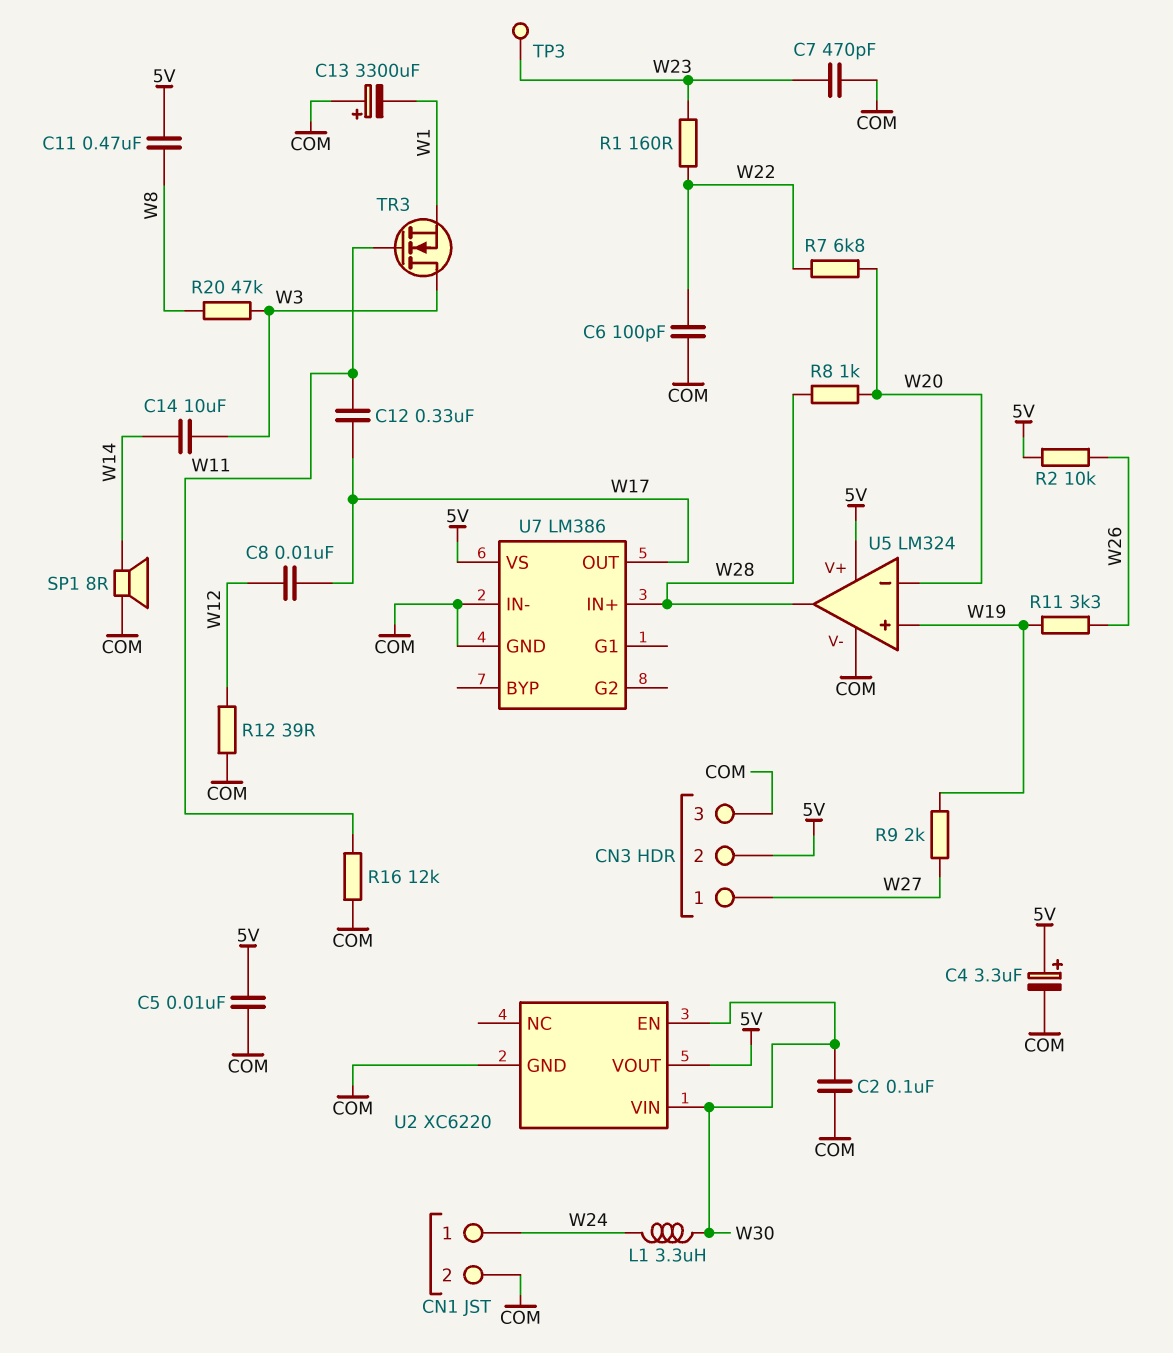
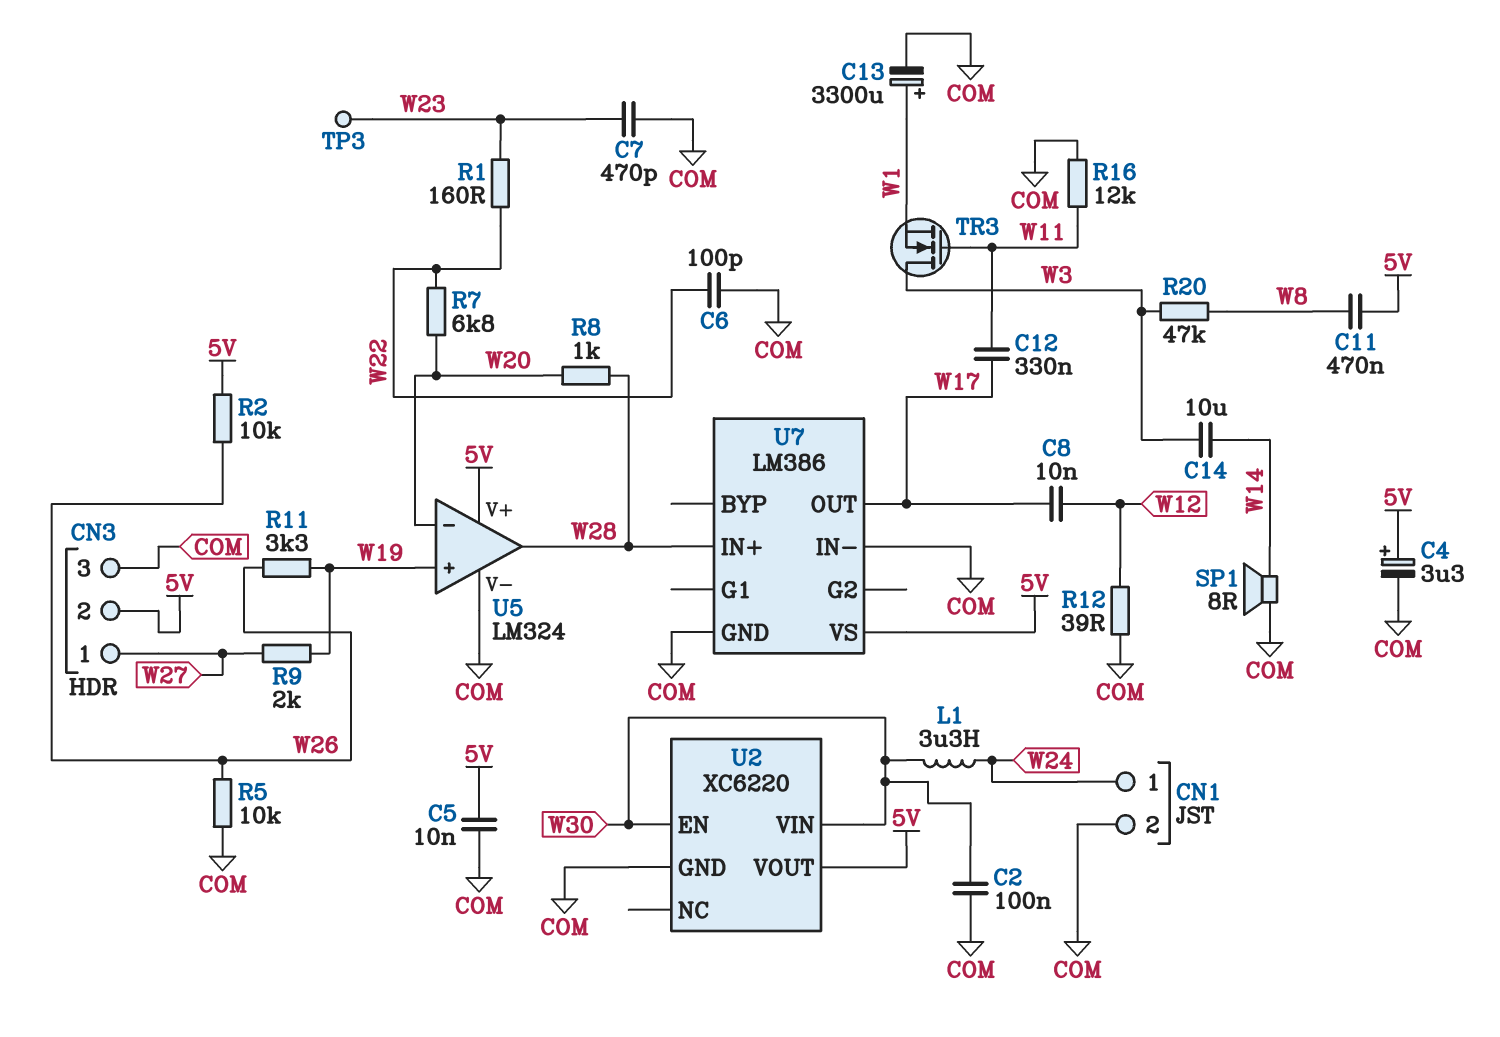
C13: 3300uF (plus COM, minus W1) -> 3300uF (plus W1, minus COM)
R5: none -> 10k (COM, W26)

